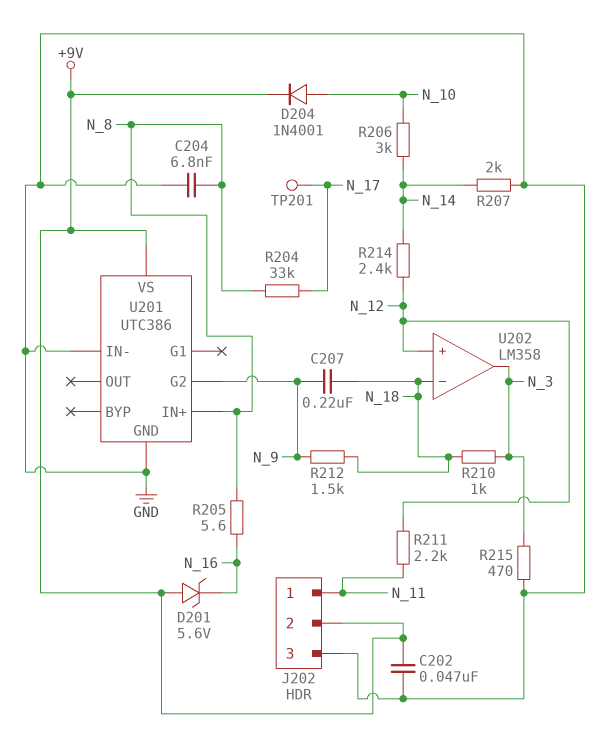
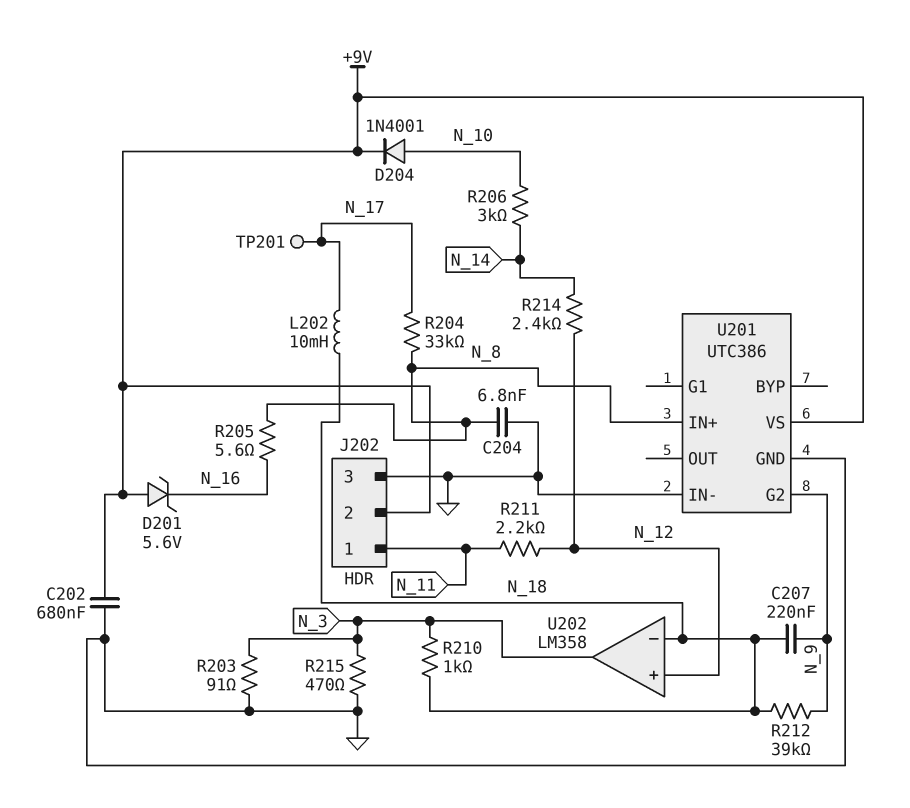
C202: 47nF (+9V, GND) -> 680nF (+9V, GND)
L202: none -> 10mH (N_17, N_18)
R203: none -> 91 (GND, N_3)
R207: 2k (GND, N_14) -> none
R212: 1.5k (N_9, N_18) -> 39k (N_9, N_18)

